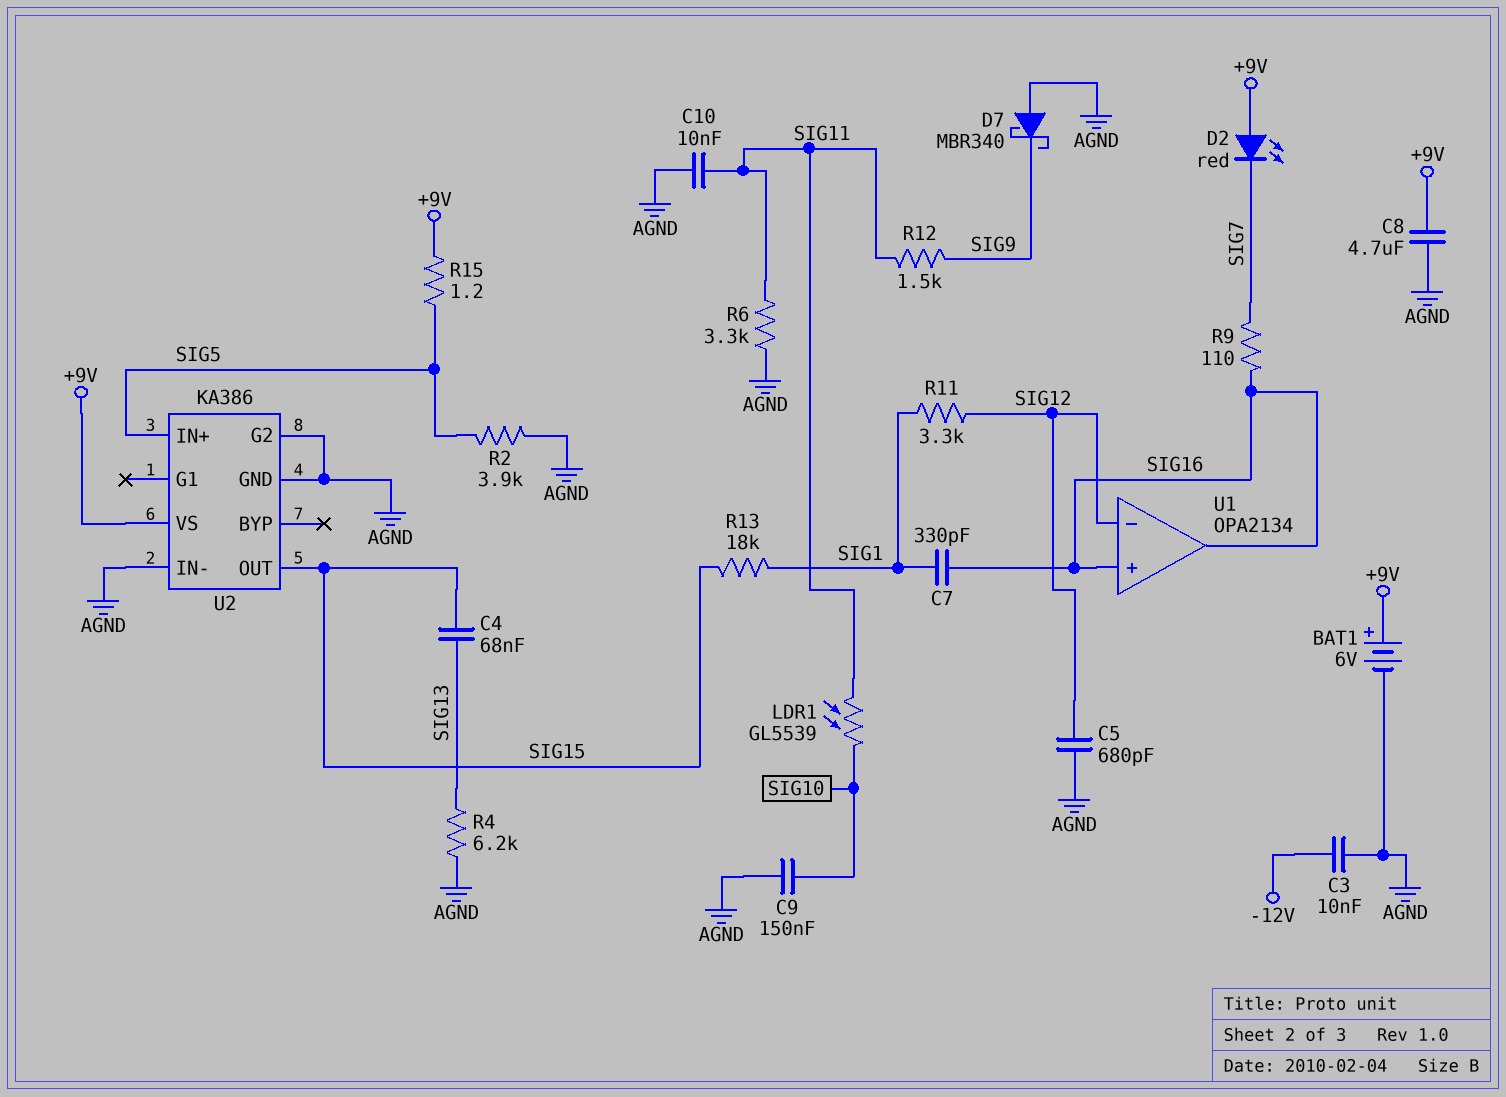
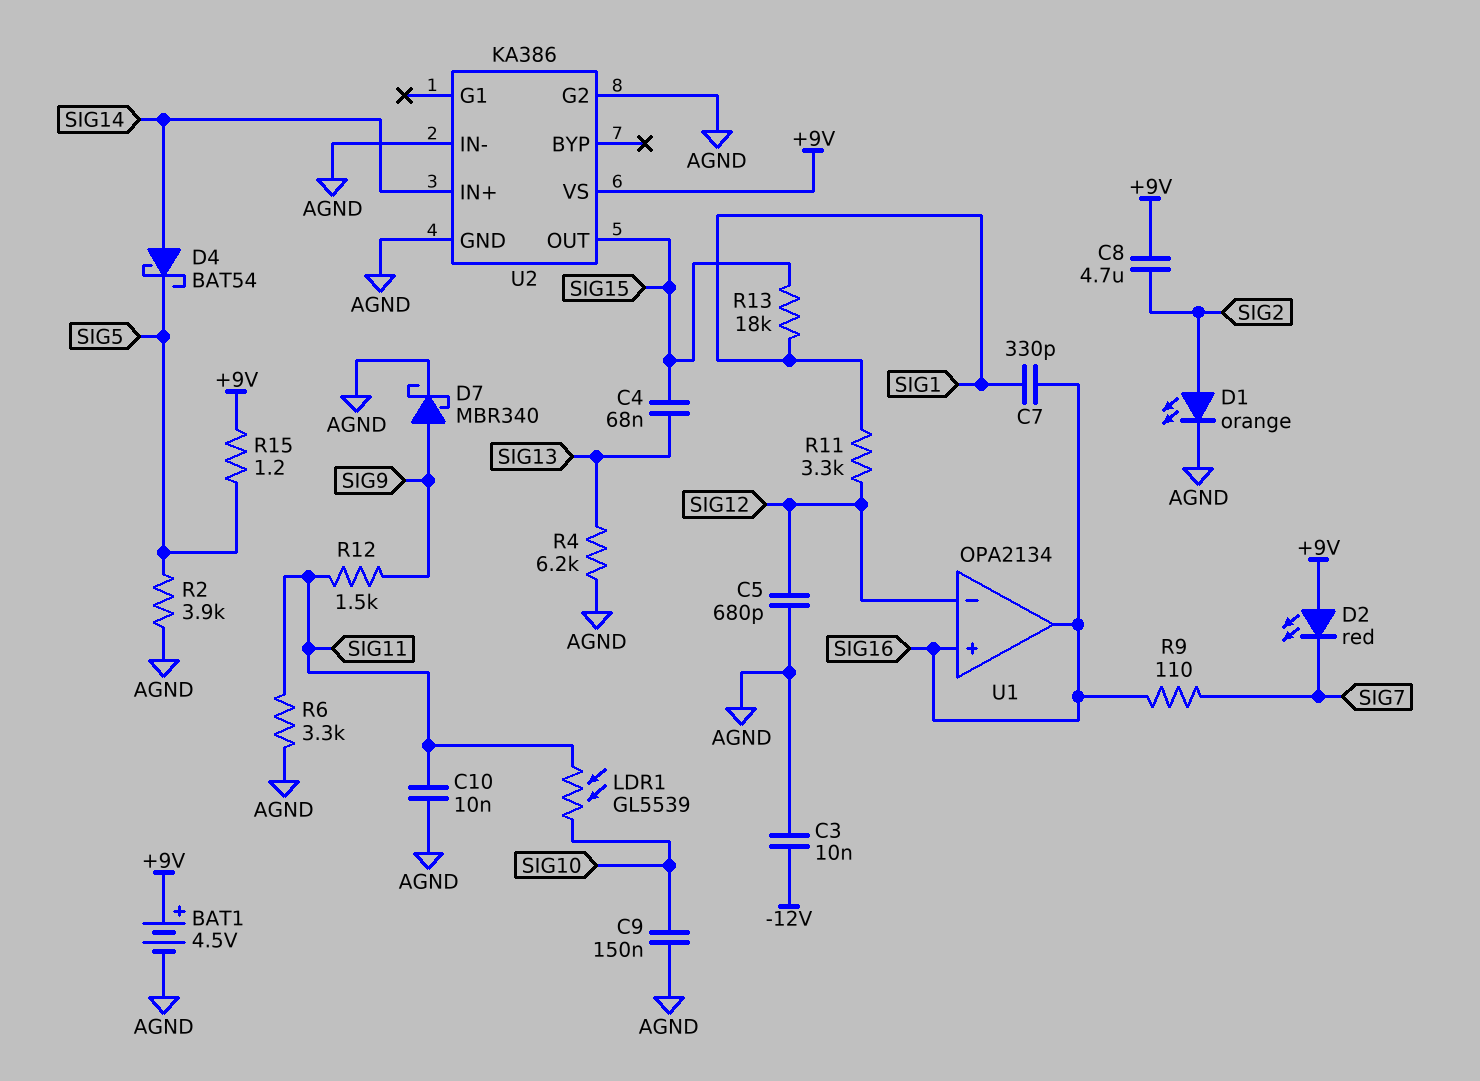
BAT1: 6V (plus +9V, minus AGND) -> 4.5V (plus +9V, minus AGND)
C8: 4.7uF (+9V, AGND) -> 4.7uF (+9V, SIG2)
D1: none -> LED orange (A SIG2, K AGND)
D4: none -> schottky BAT54 (A SIG14, K SIG5)
D7: schottky MBR340 (A AGND, K SIG9) -> schottky MBR340 (A SIG9, K AGND)
U2 pin IN+: SIG5 -> SIG14

